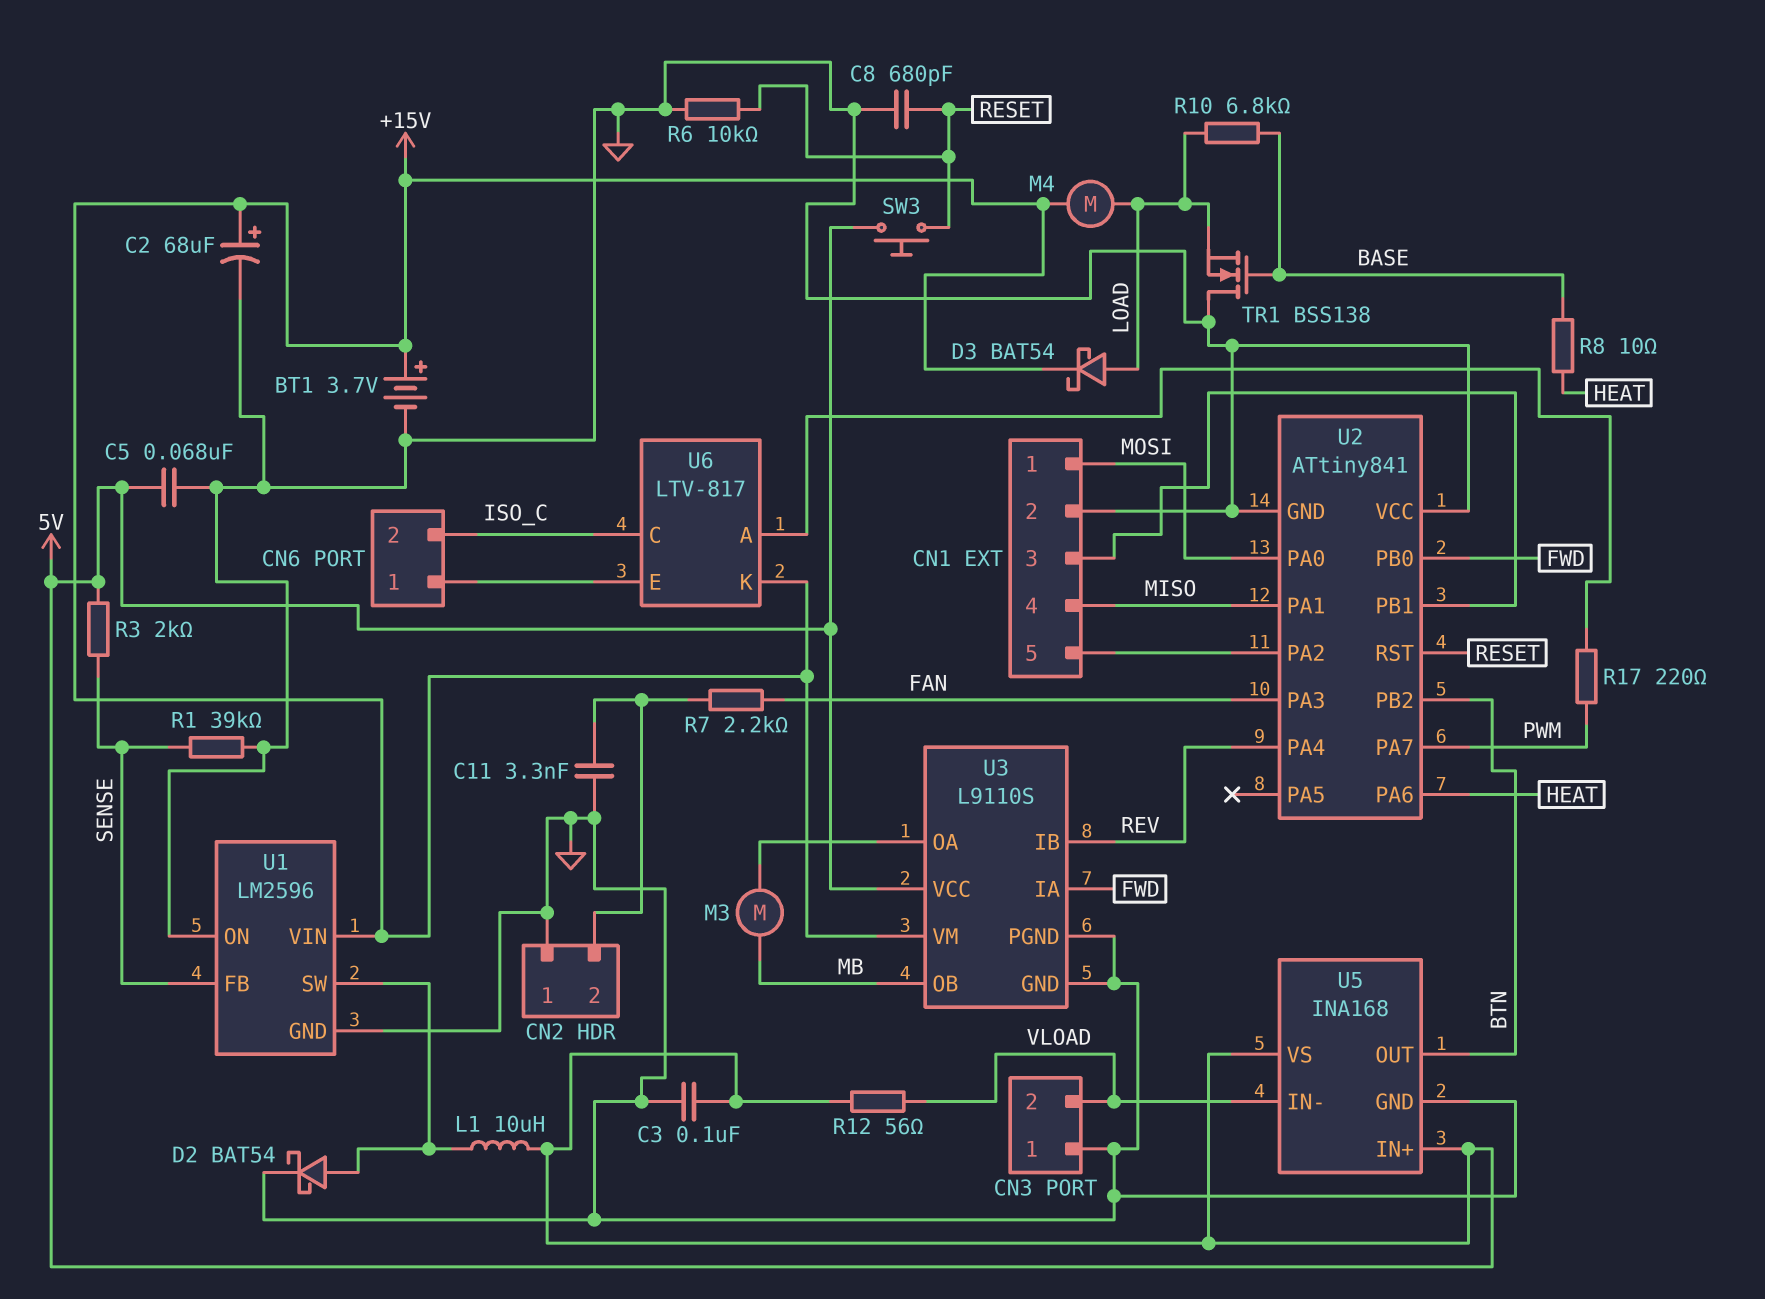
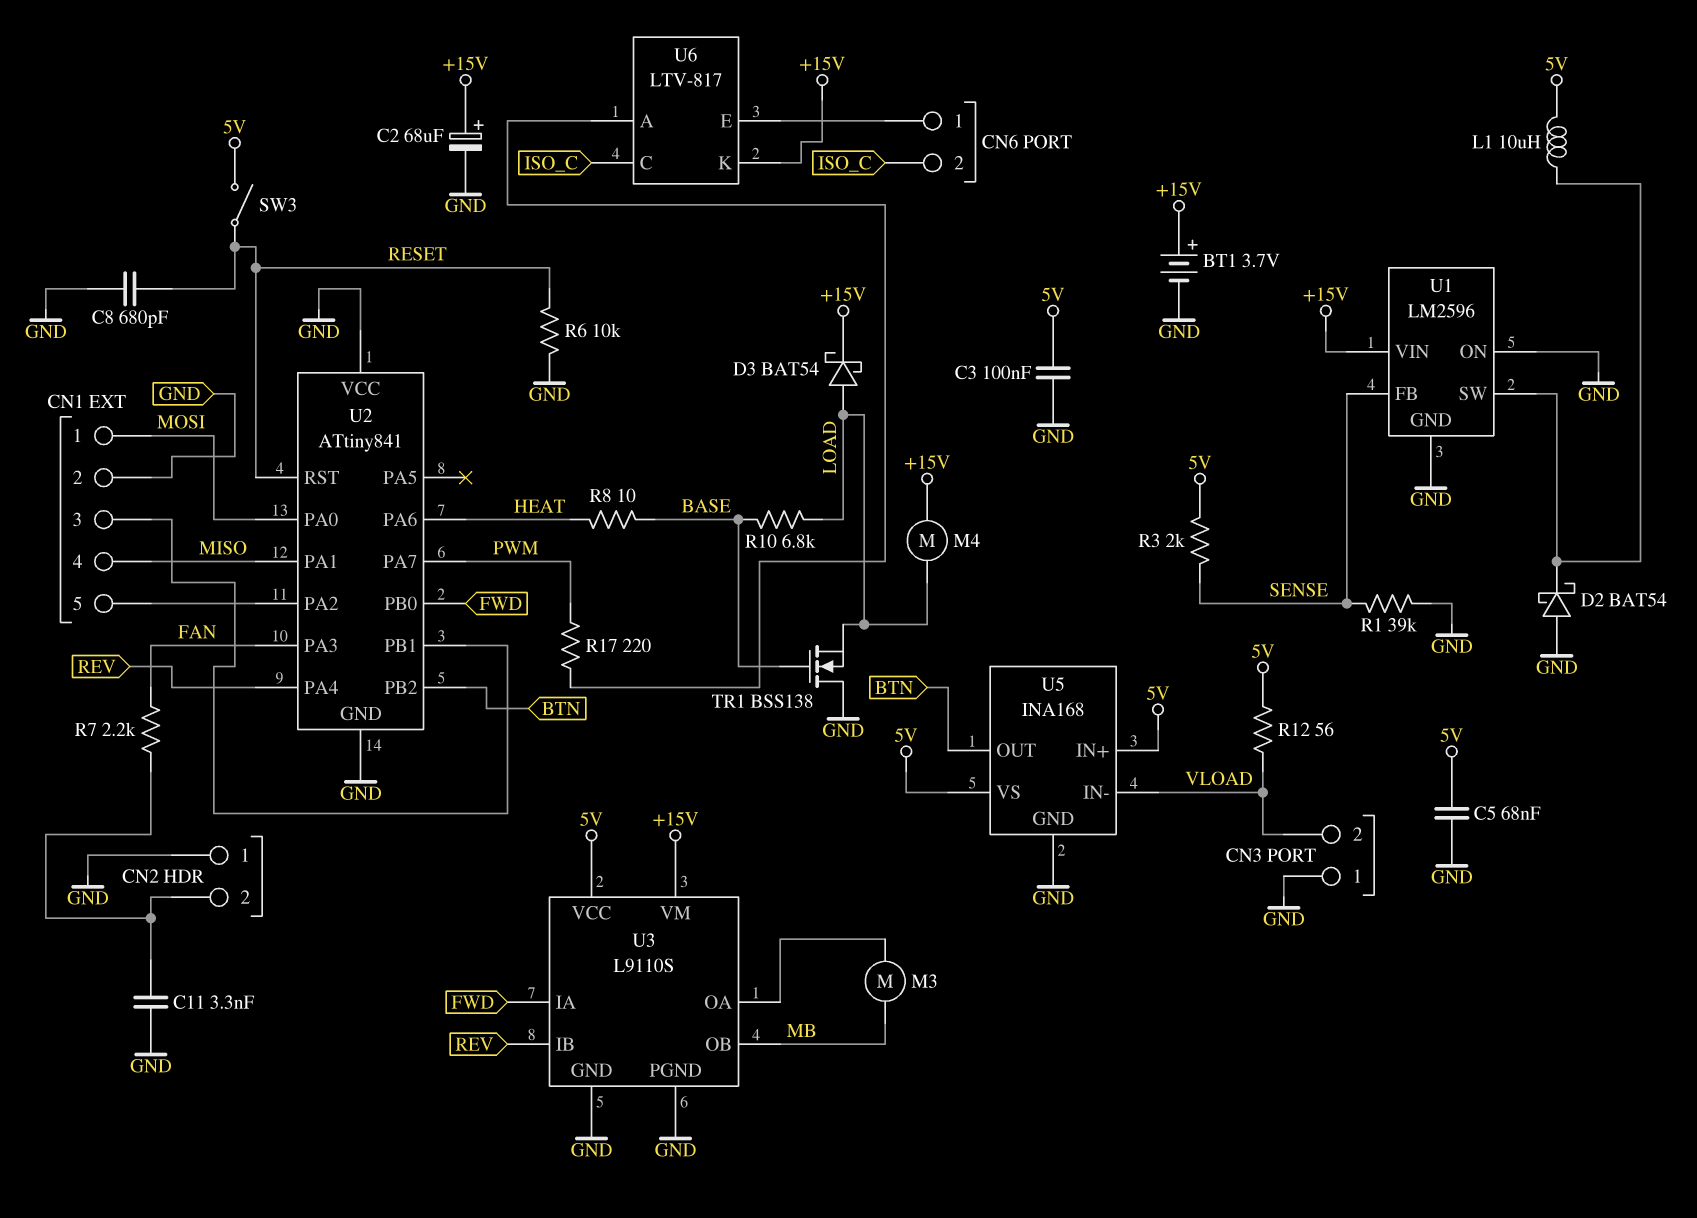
D2: schottky BAT54 (A U1/SW, K GND) -> schottky BAT54 (A GND, K U1/SW)
SW3: button (5V, RESET) -> switch (5V, RESET)

